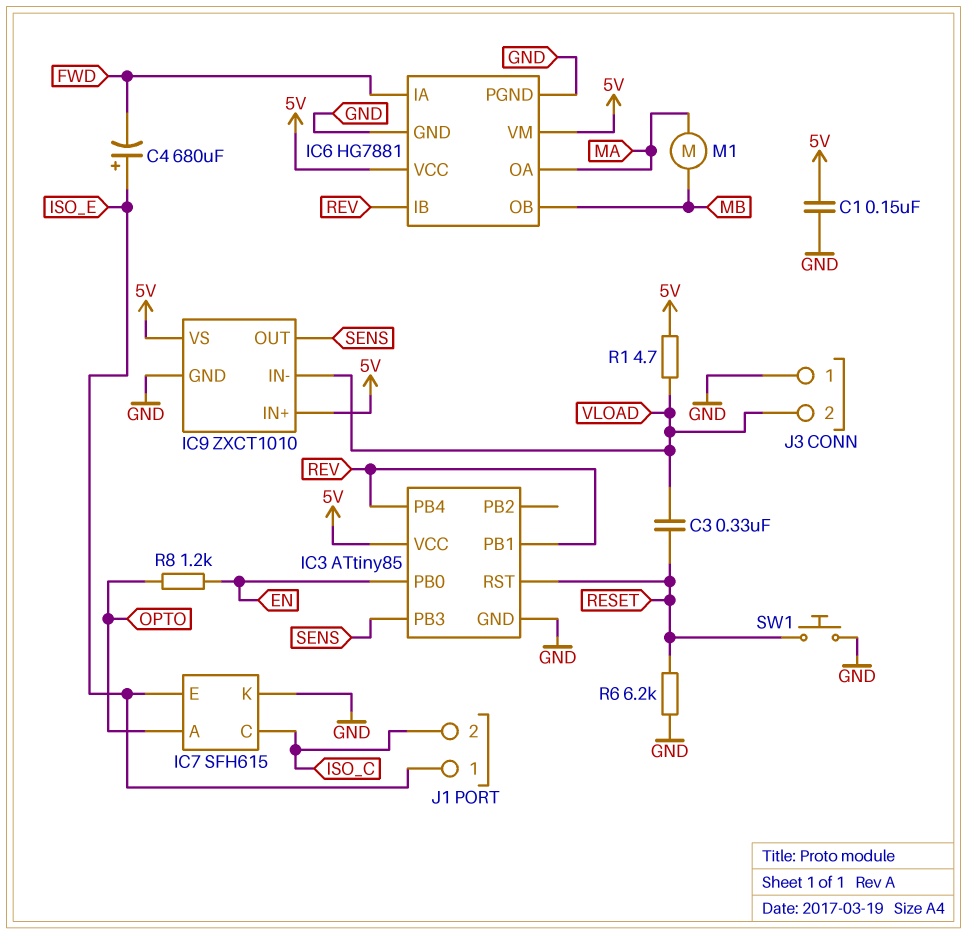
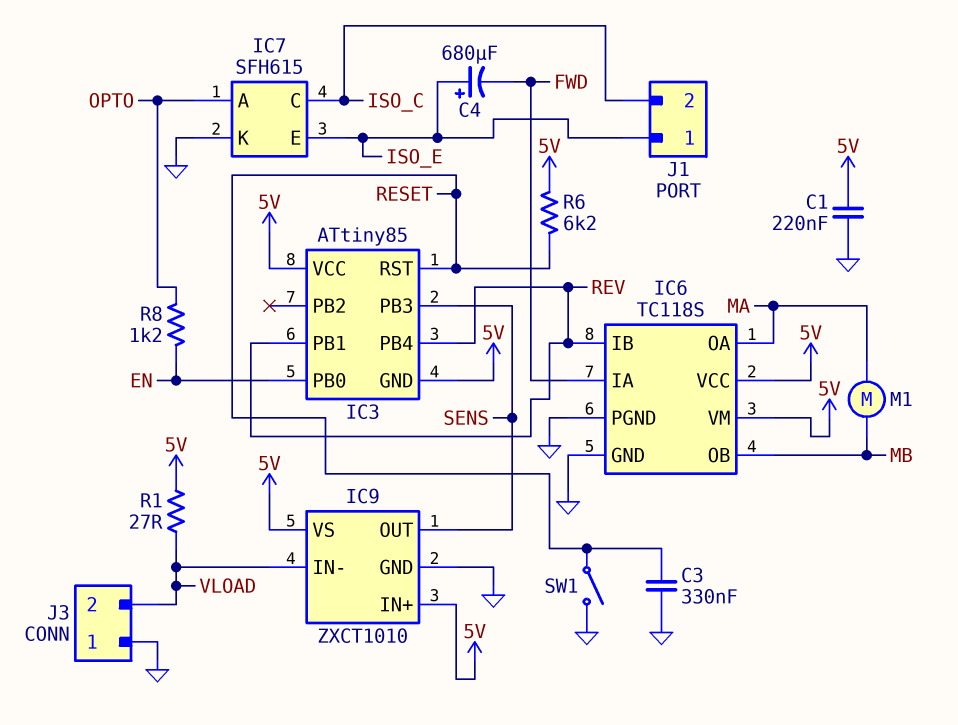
C1: 150nF (5V, GND) -> 220nF (5V, GND)
C3: 330nF (RESET, VLOAD) -> 330nF (GND, RESET)
IC3 pin GND: GND -> 5V
IC6: HG7881 -> TC118S
R1: 4.7 (5V, VLOAD) -> 27 (5V, VLOAD)
R6: 6.2k (GND, RESET) -> 6.2k (5V, RESET)
SW1: button (GND, RESET) -> switch (GND, RESET)

